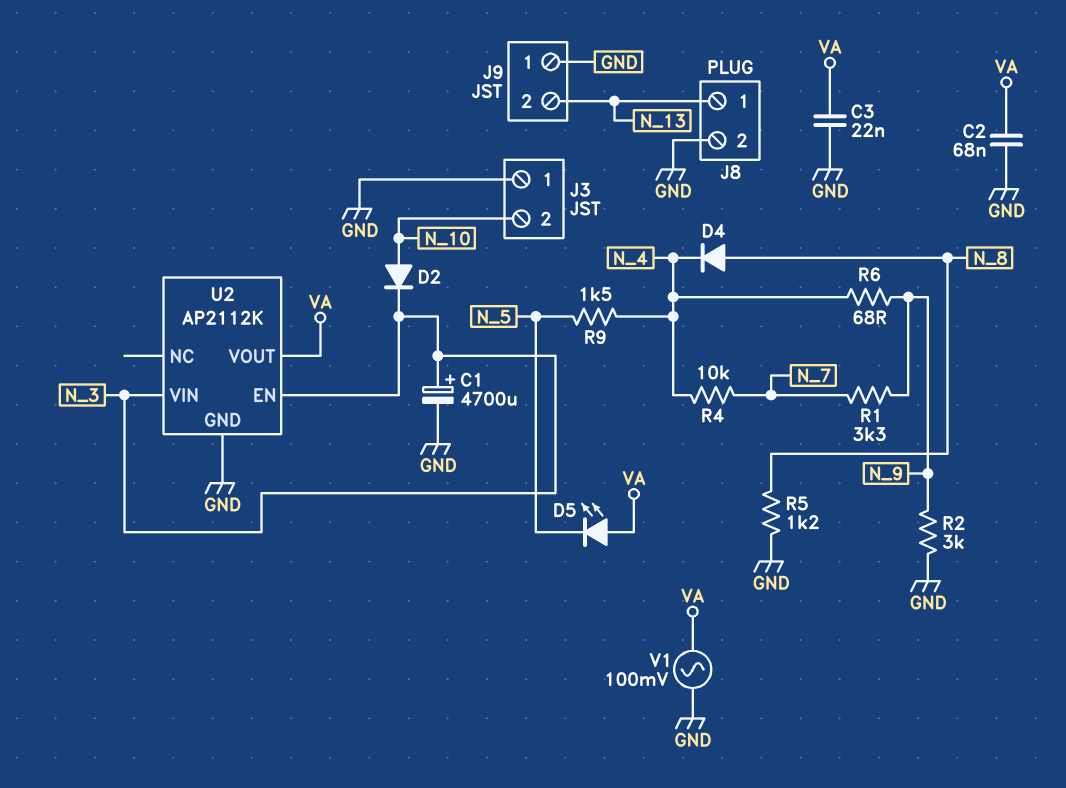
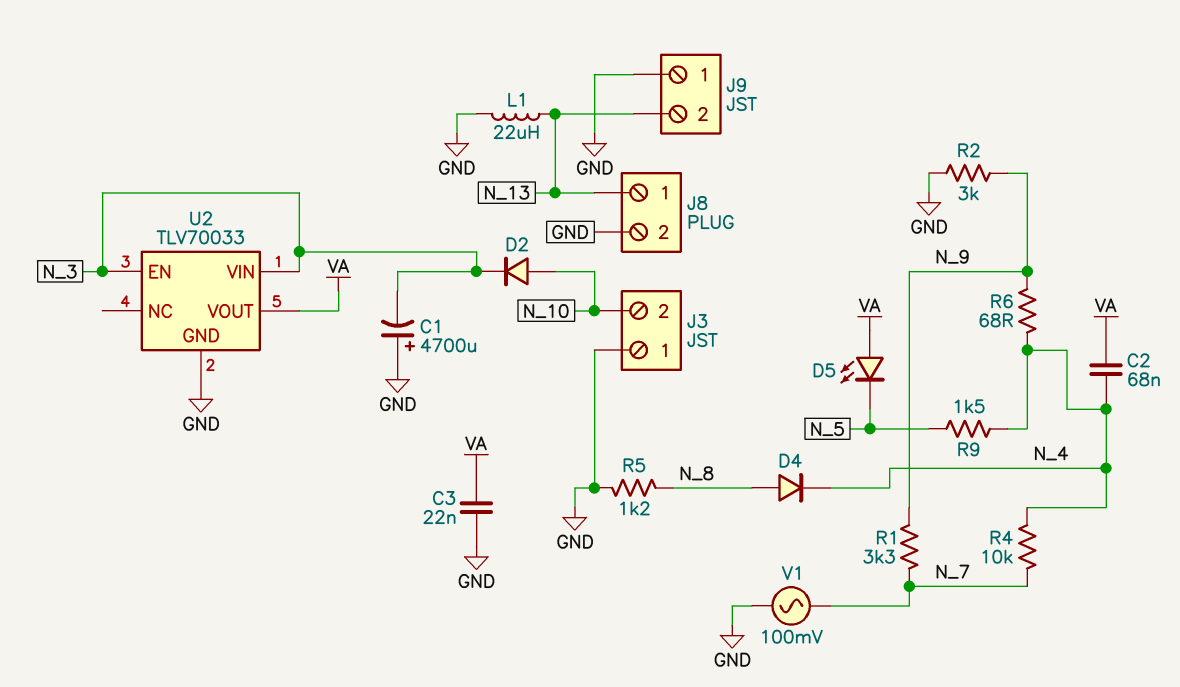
C1: 4700uF (plus N_3, minus GND) -> 4700uF (plus GND, minus N_3)
C2: 68nF (GND, VA) -> 68nF (N_4, VA)
L1: none -> 22uH (GND, N_13)
U2: AP2112K -> TLV70033
V1: AC 100mV (GND, VA) -> AC 100mV (GND, N_7)

